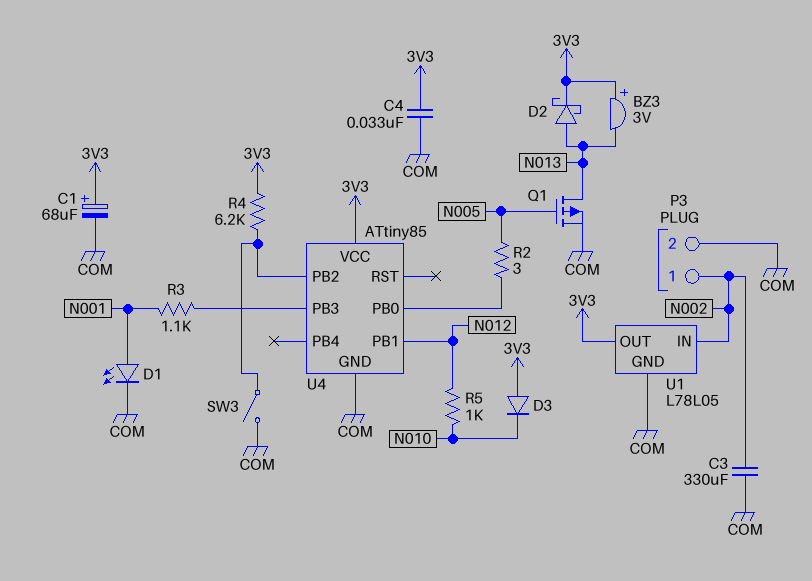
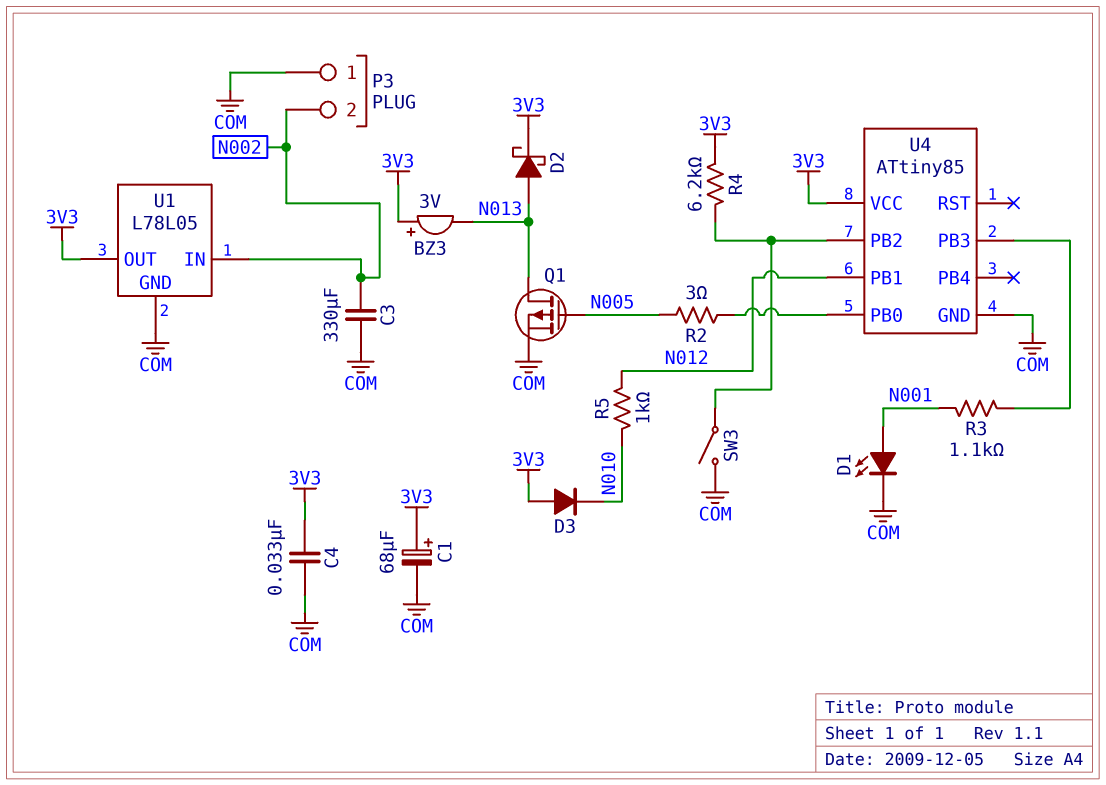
P3 pin 1: N002 -> COM
P3 pin 2: COM -> N002

